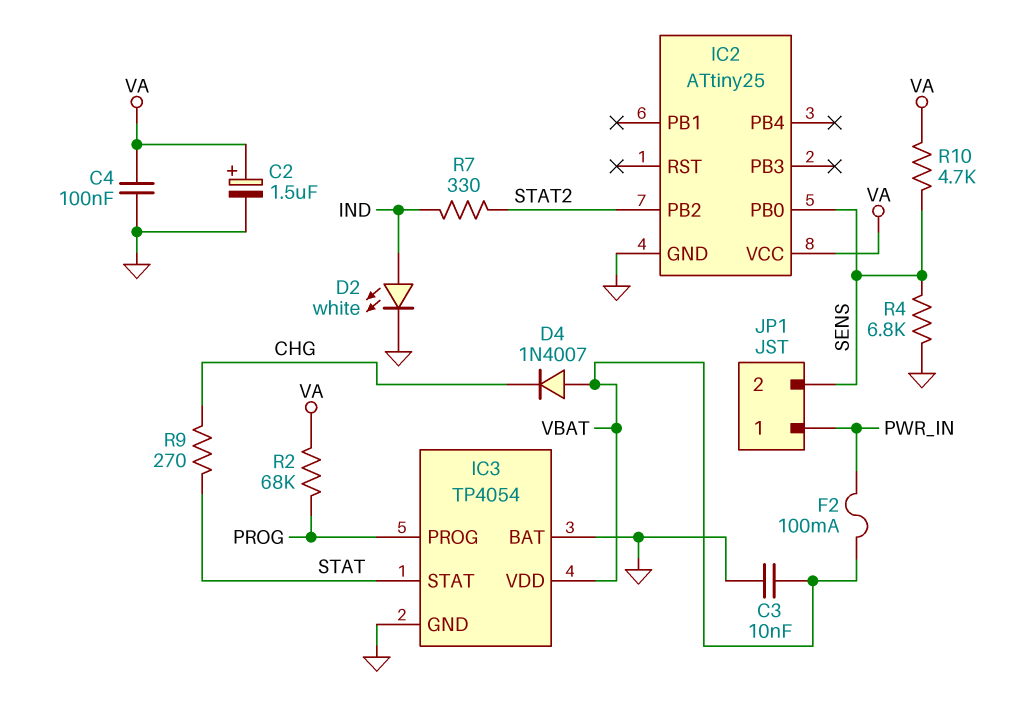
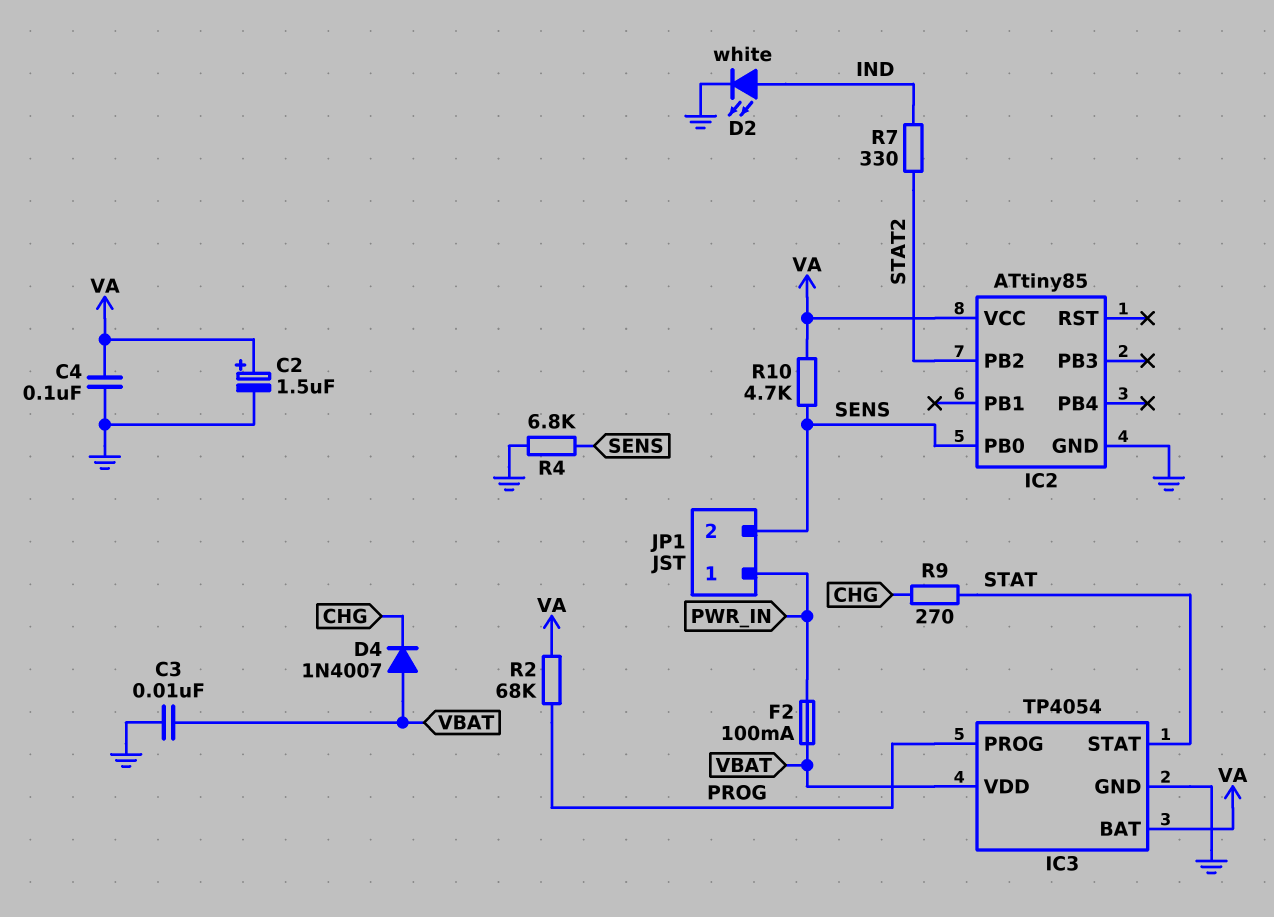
IC2: ATtiny25 -> ATtiny85
IC3 pin BAT: GND -> VA

